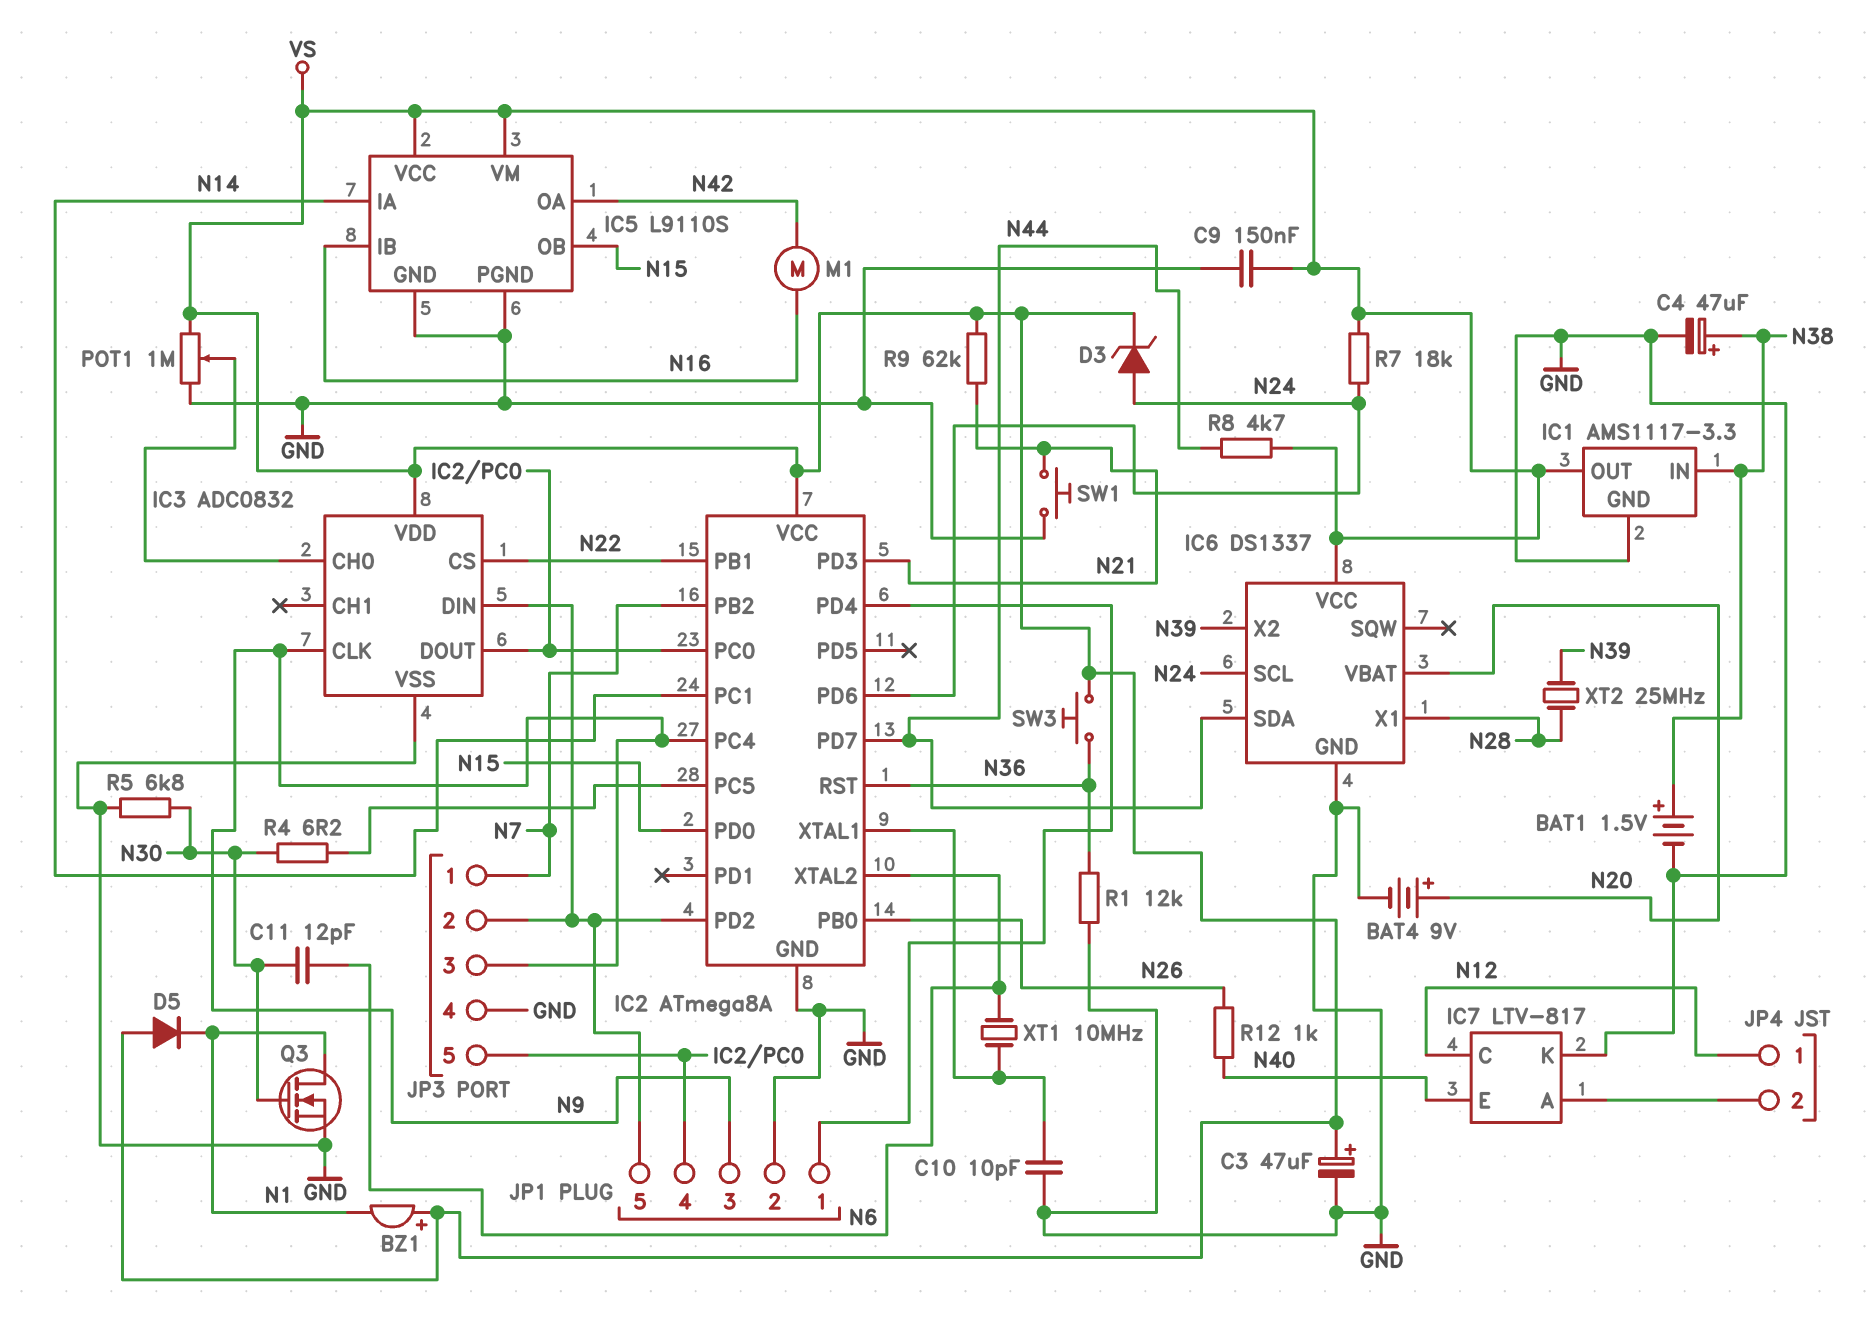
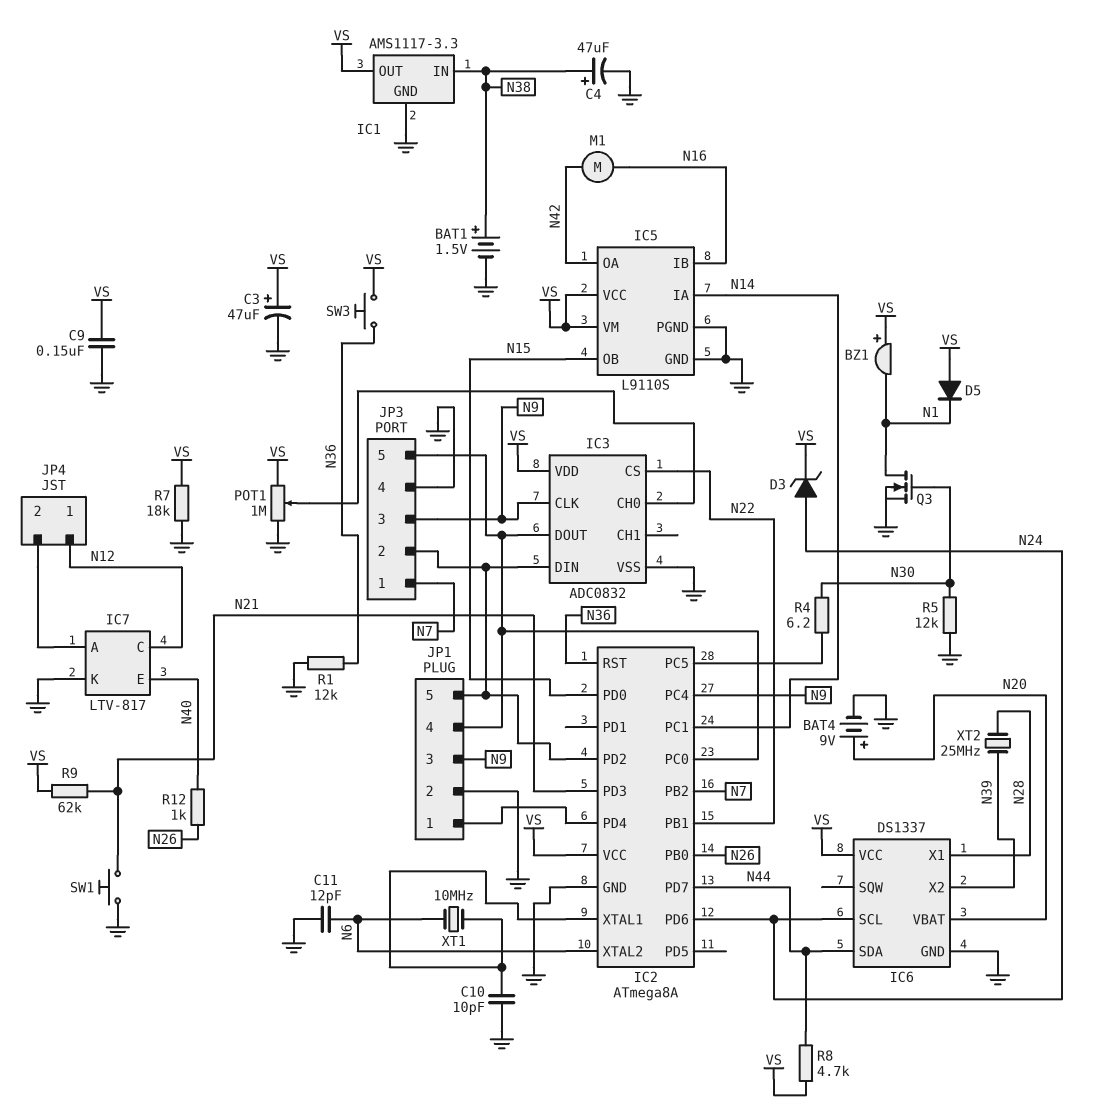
C11: 12pF (N6, N30) -> 12pF (GND, N6)
R5: 6.8k (GND, N30) -> 12k (GND, N30)
R7: 18k (N24, VS) -> 18k (GND, VS)

